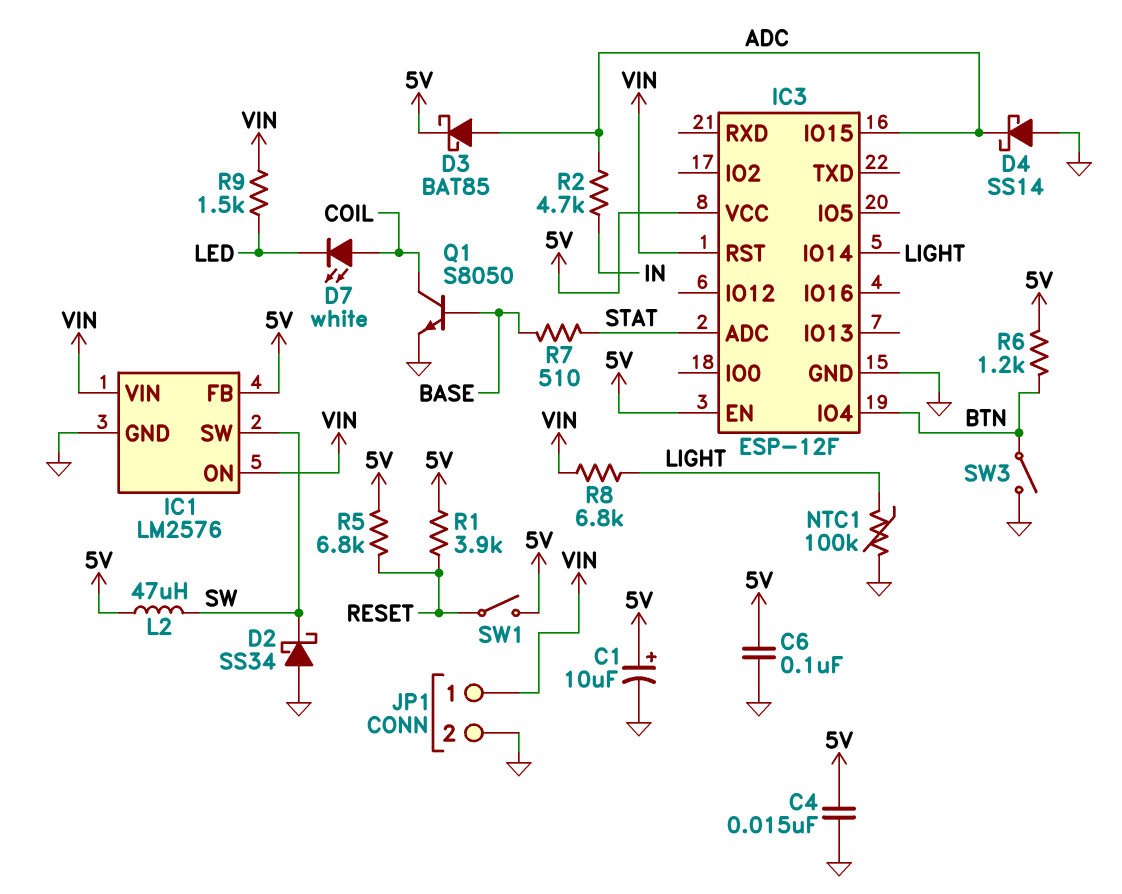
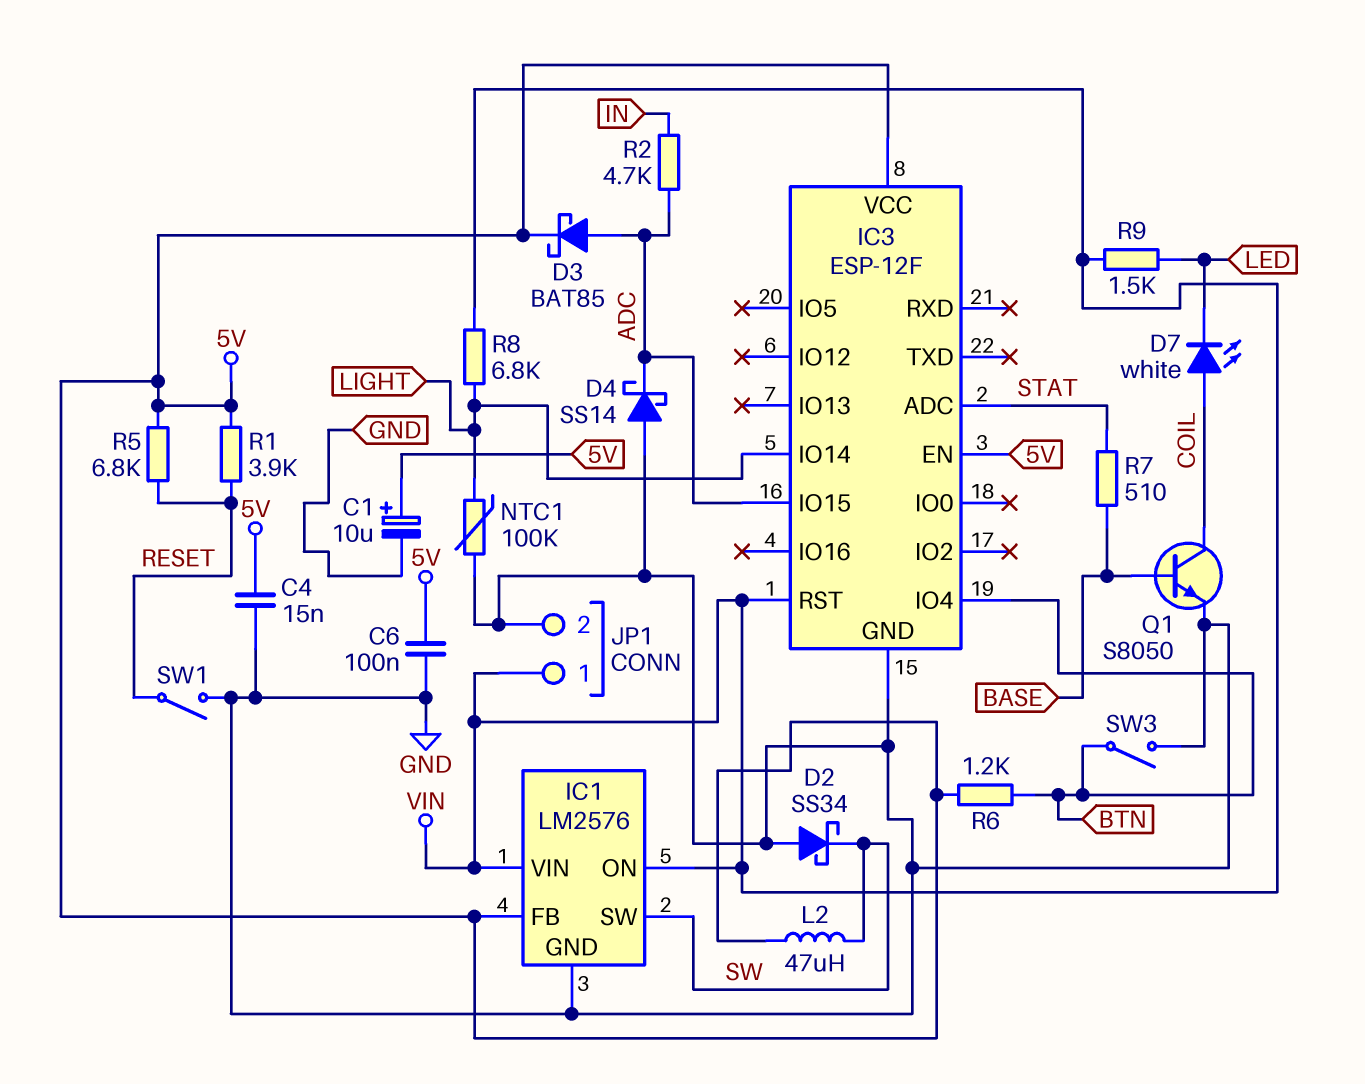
SW1: switch (5V, RESET) -> switch (GND, RESET)

